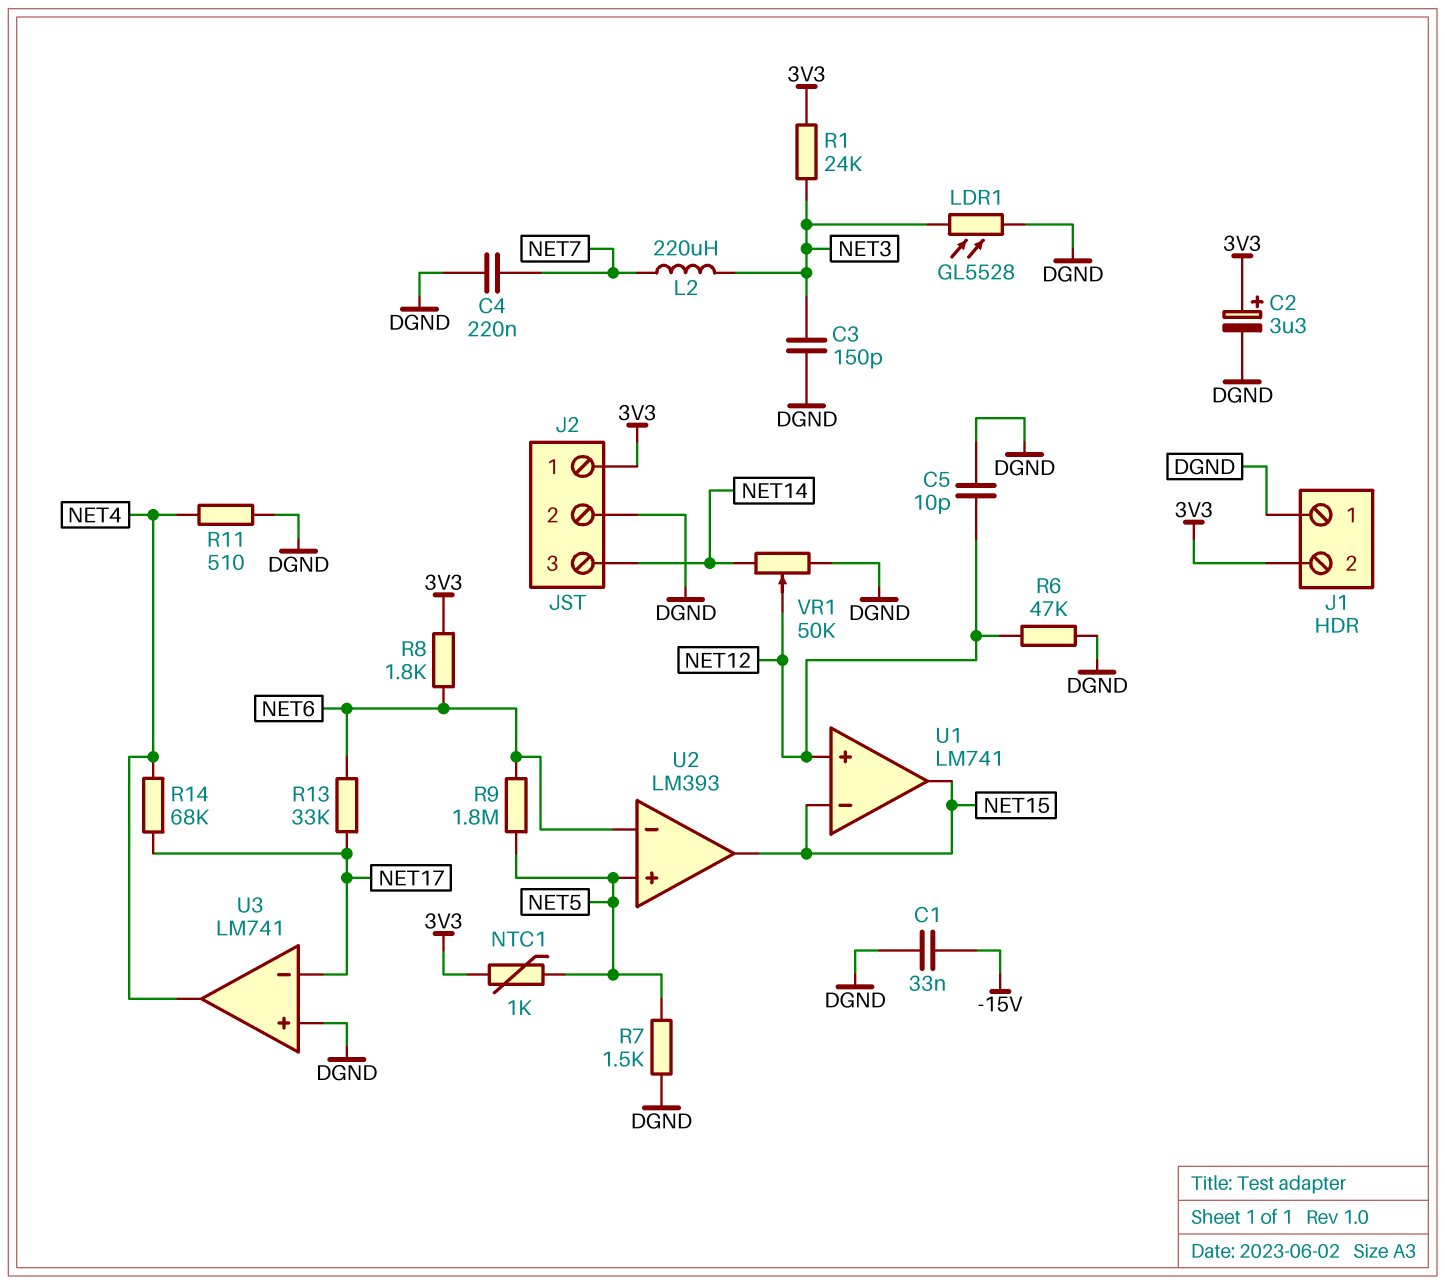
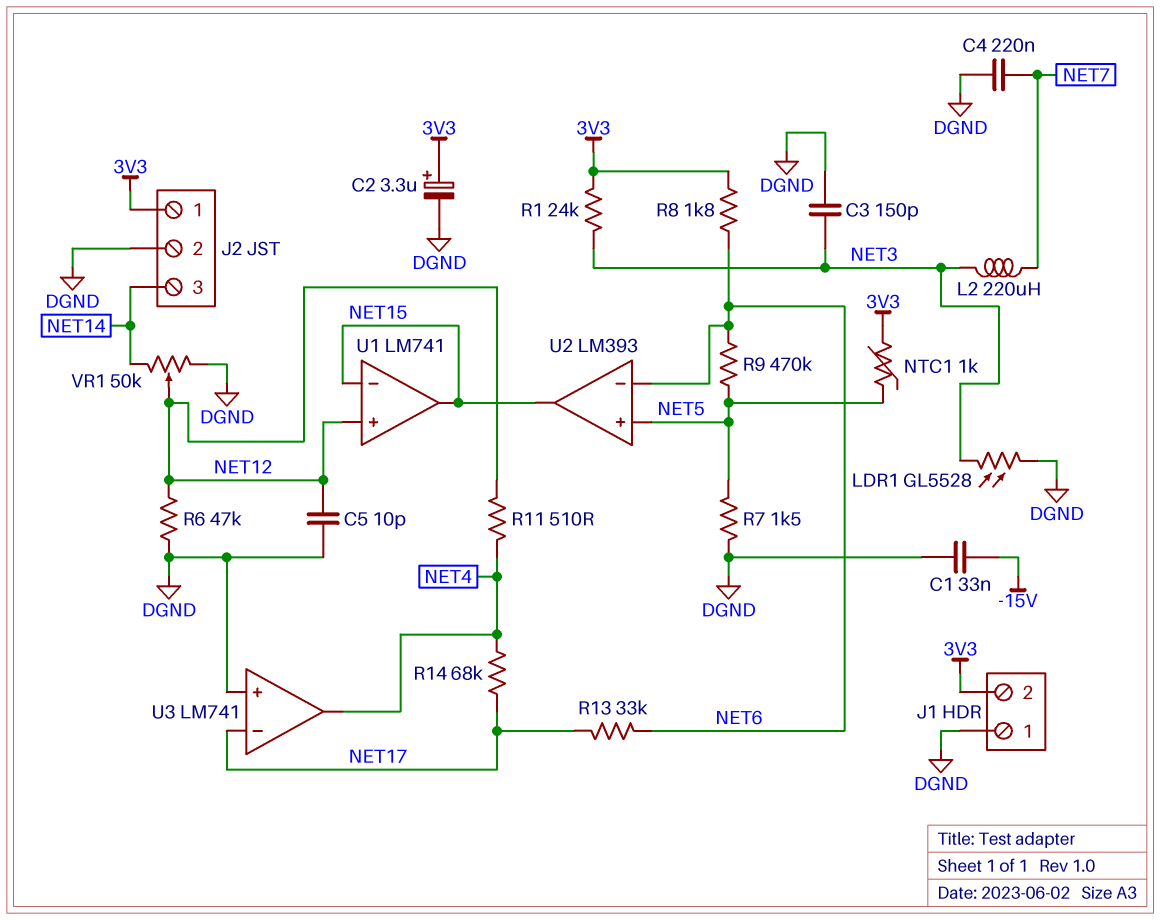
R9: 1.8M (NET5, NET6) -> 470k (NET5, NET6)
R11: 510 (DGND, NET4) -> 510 (NET4, NET12)

